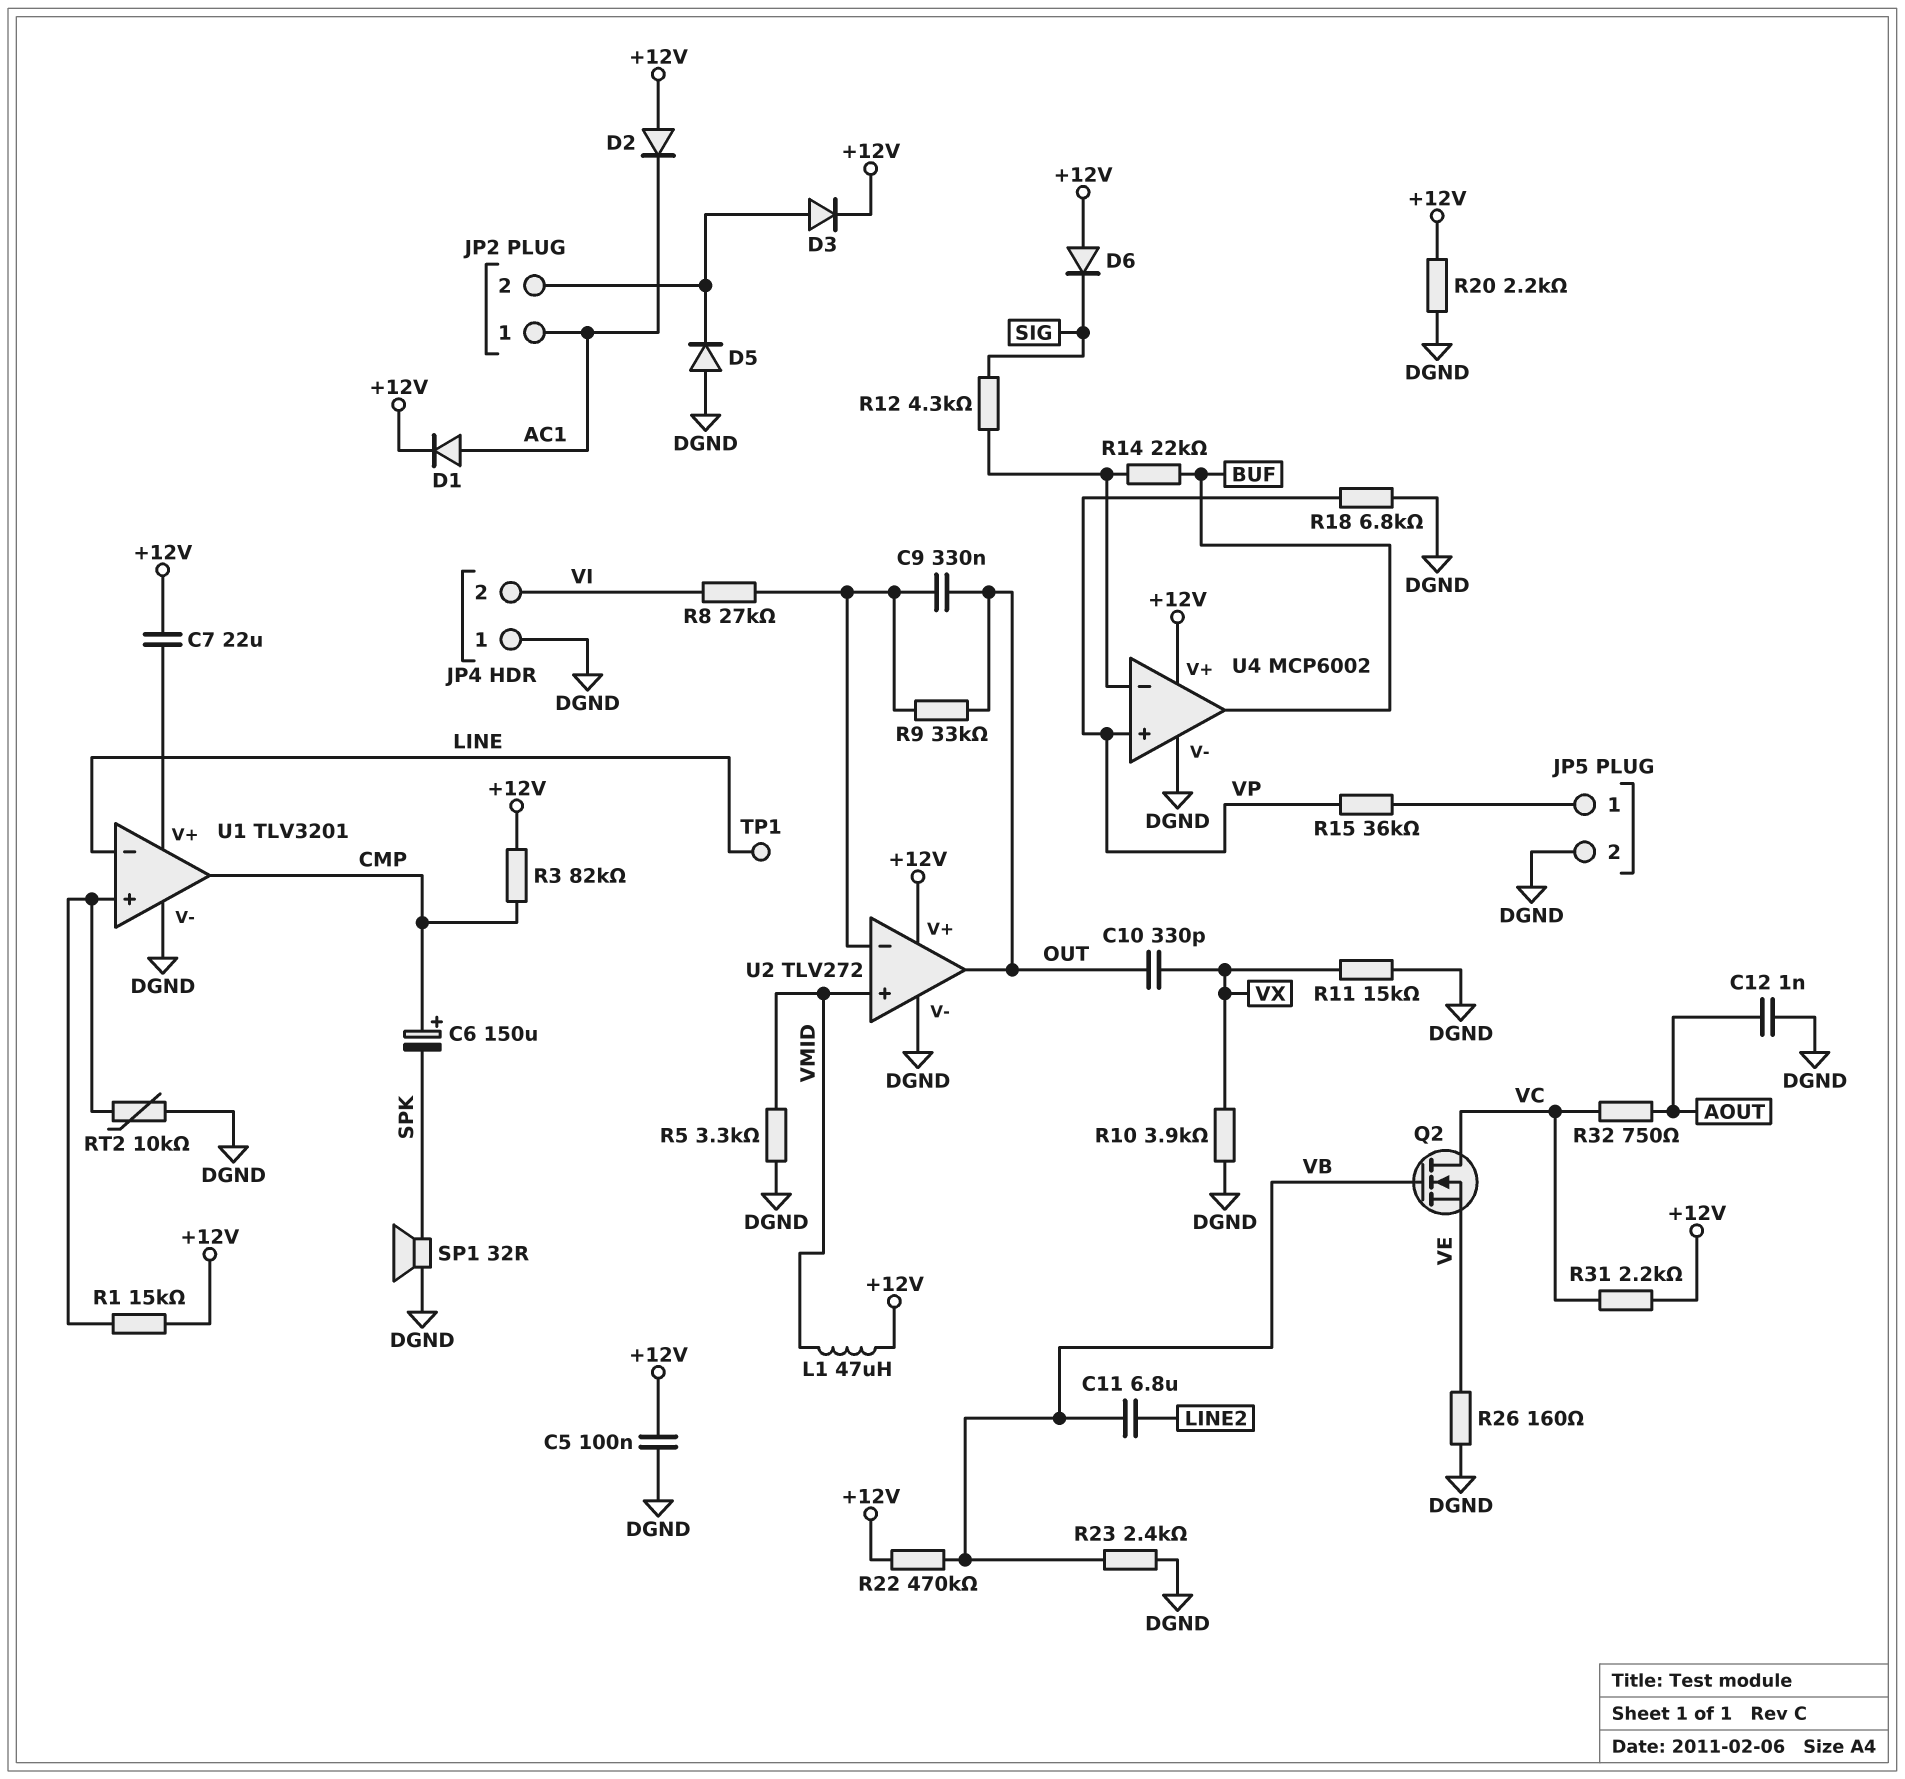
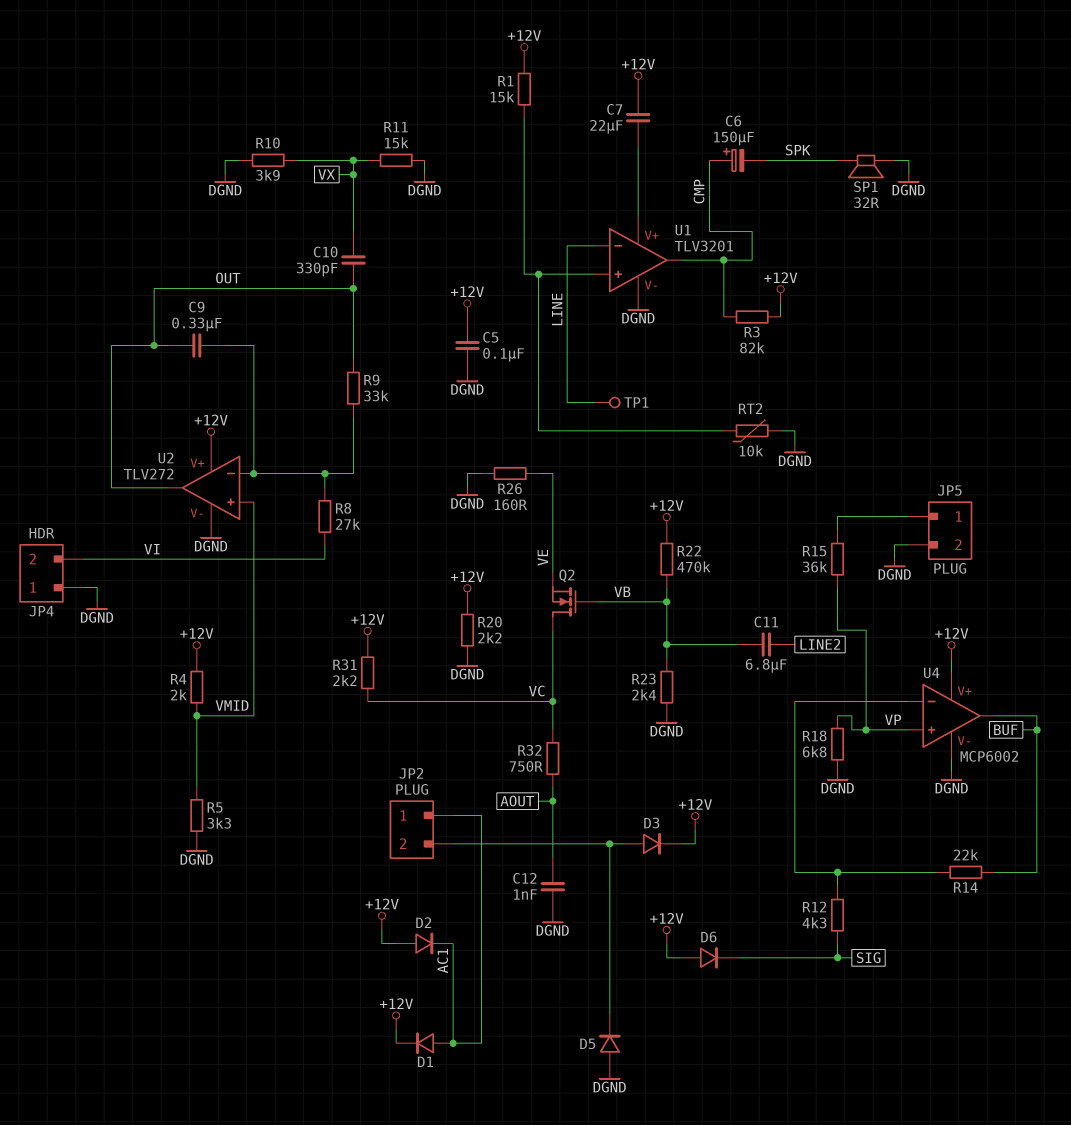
L1: 47uH (+12V, VMID) -> none
R4: none -> 2k (+12V, VMID)

